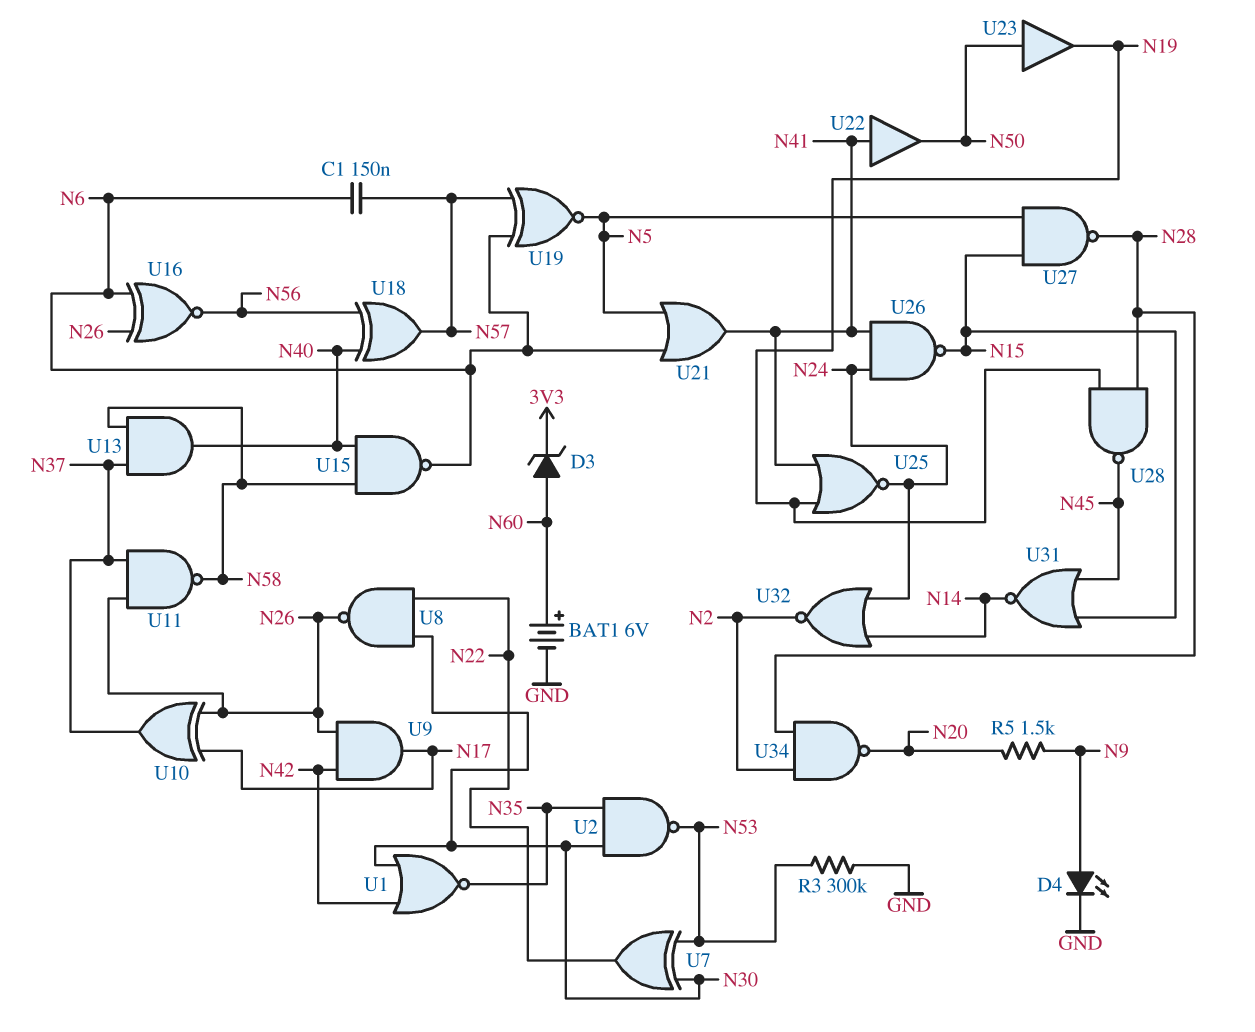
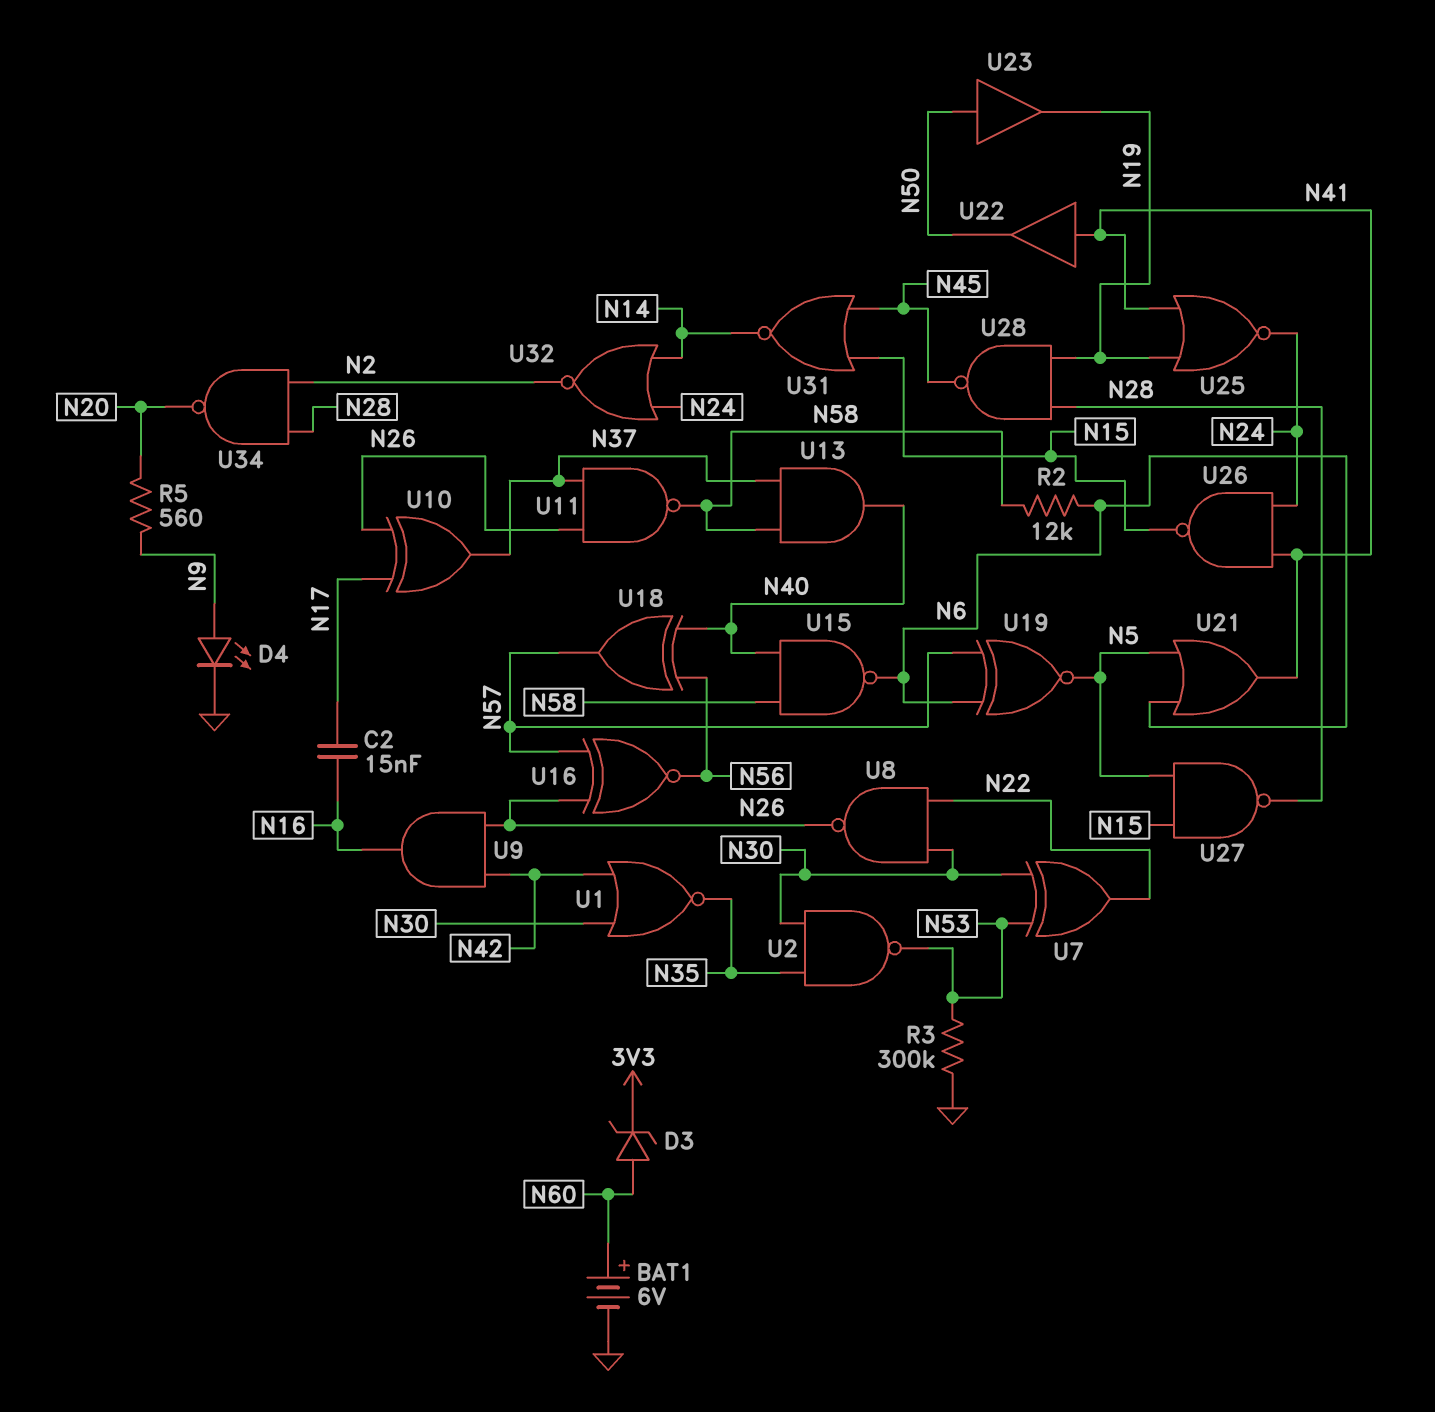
C1: 150nF (N6, N57) -> none
C2: none -> 15nF (N16, N17)
R2: none -> 12k (N6, N58)
R5: 1.5k (N9, N20) -> 560 (N9, N20)
U9: AND (in N26, in N42, out N17) -> AND (in N26, in N42, out N16)
U16: XNOR (in N6, in N26, out N56) -> XNOR (in N26, in N57, out N56)

